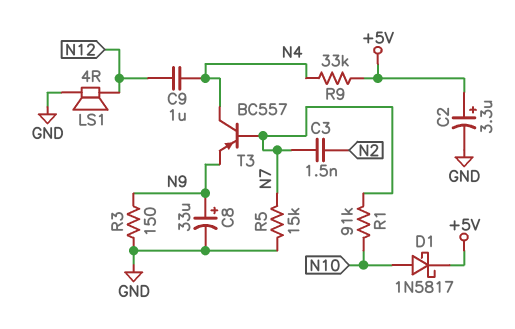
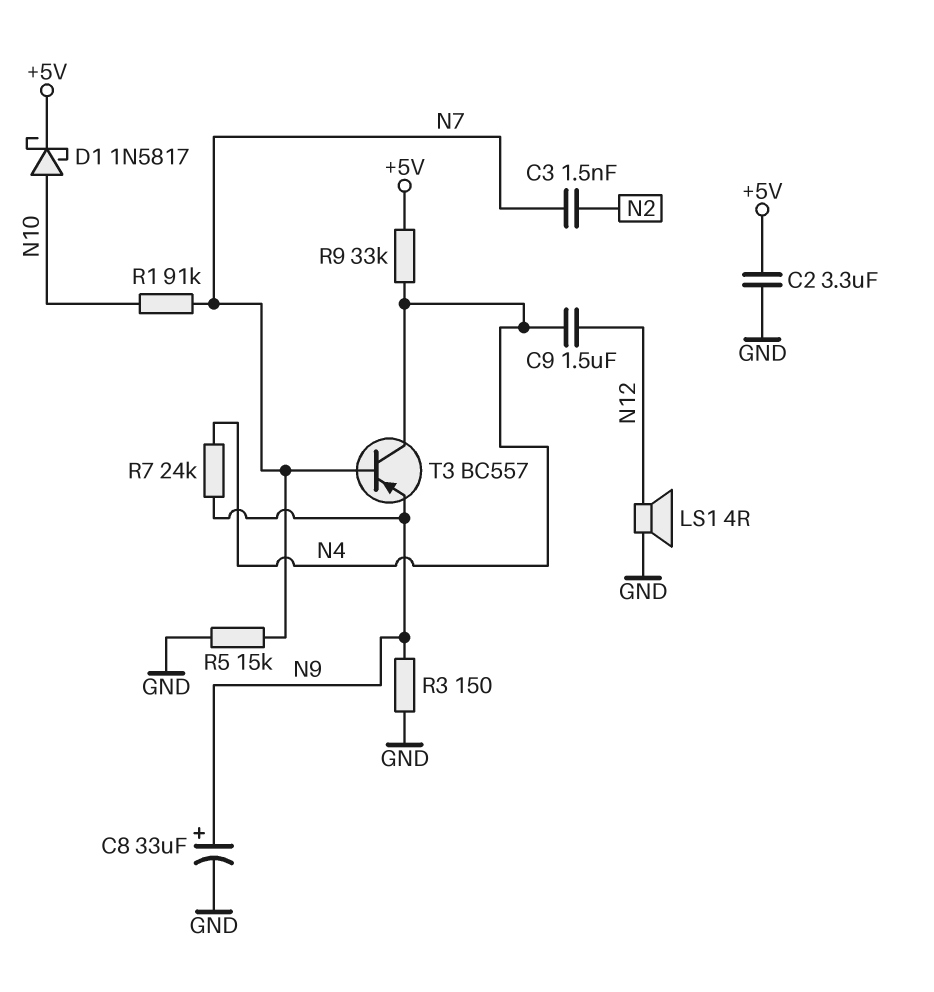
C2: 3.3uF (plus +5V, minus GND) -> 3.3uF (+5V, GND)
C9: 1uF (N4, N12) -> 1.5uF (N4, N12)
R7: none -> 24k (N4, N9)

